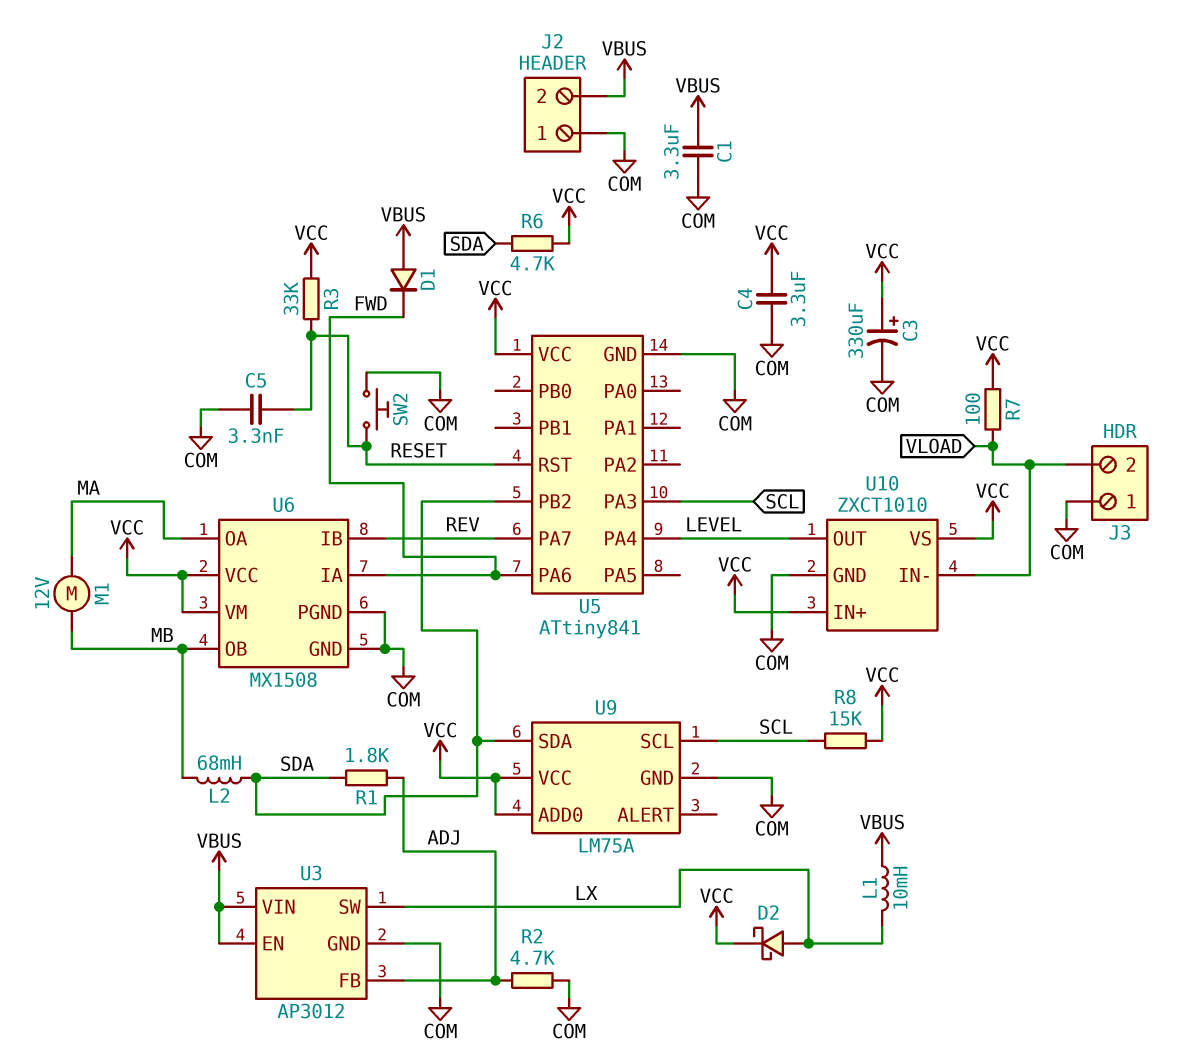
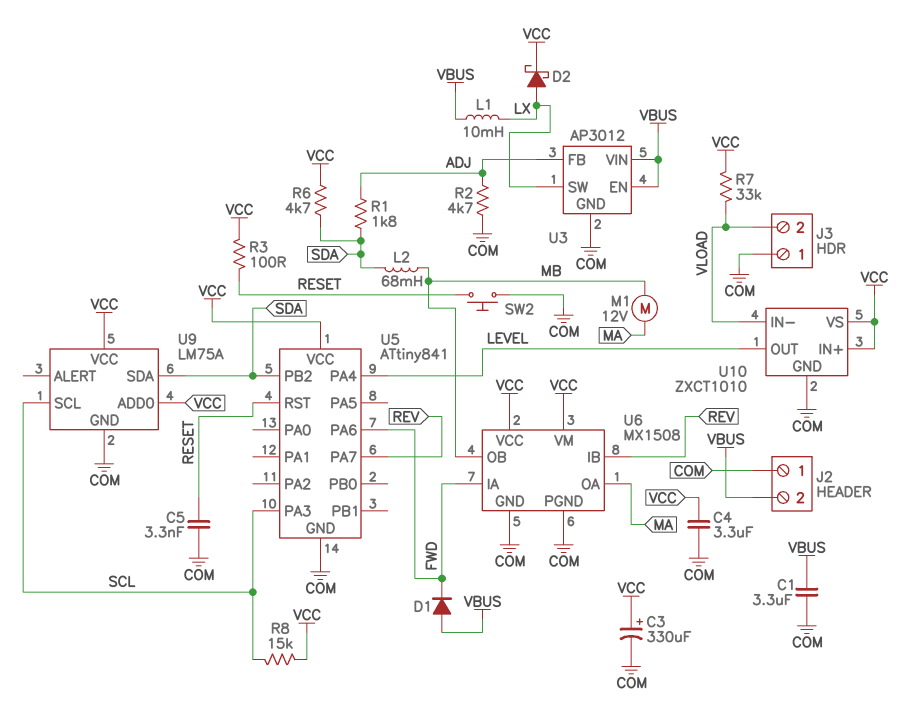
R3: 33k (RESET, VCC) -> 100 (RESET, VCC)
R7: 100 (VCC, VLOAD) -> 33k (VCC, VLOAD)

